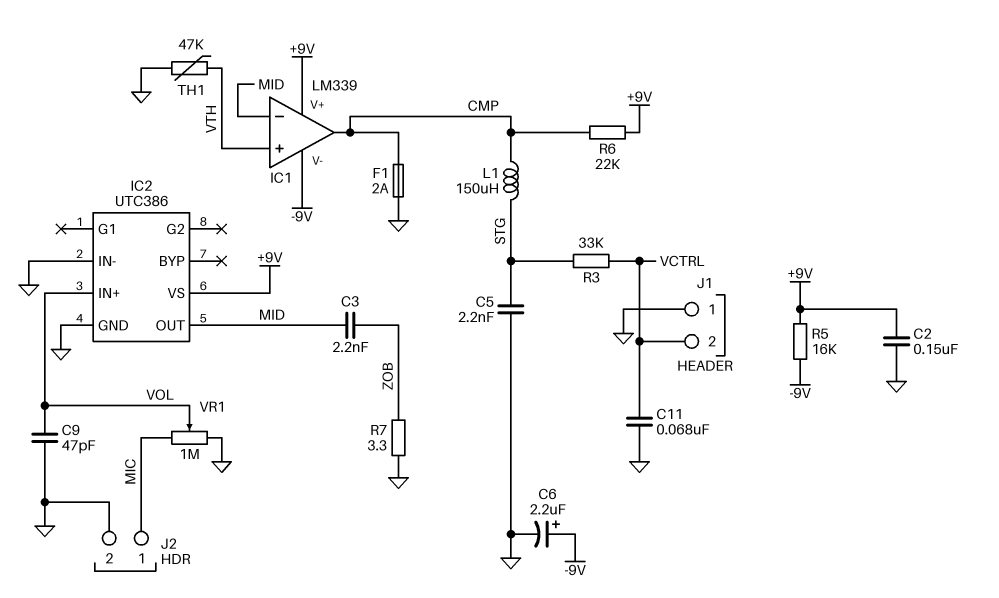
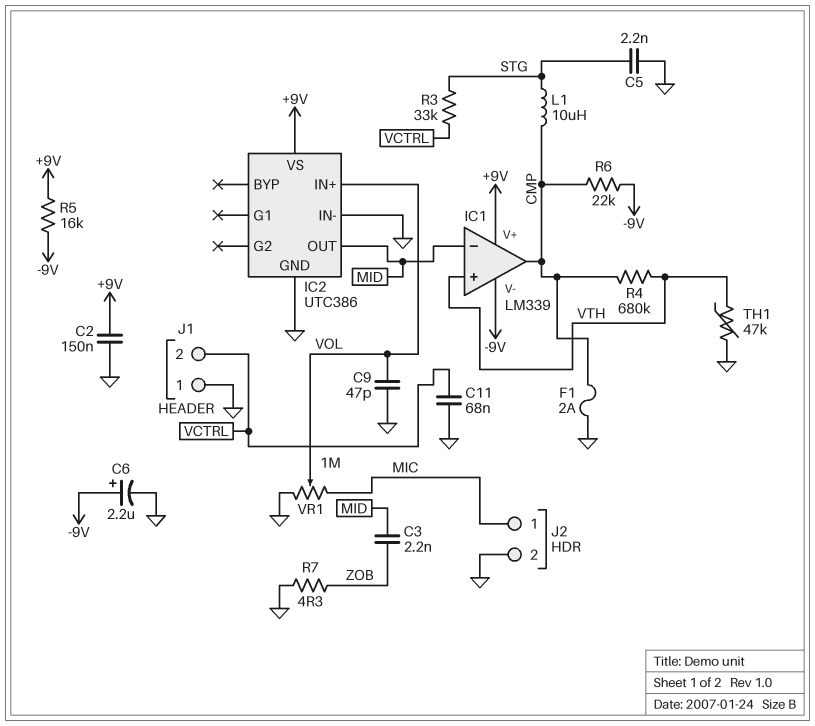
L1: 150uH (CMP, STG) -> 10uH (CMP, STG)
R4: none -> 680k (CMP, VTH)
R6: 22k (+9V, CMP) -> 22k (-9V, CMP)
R7: 3.3 (GND, ZOB) -> 4.3 (GND, ZOB)

